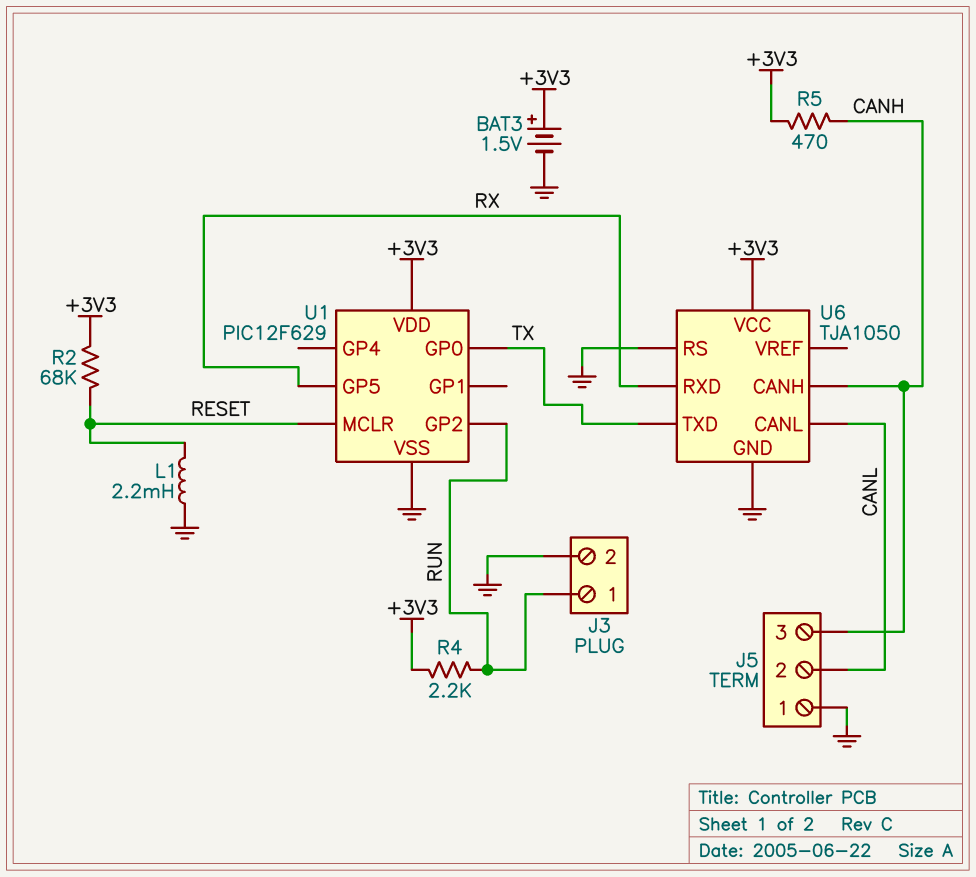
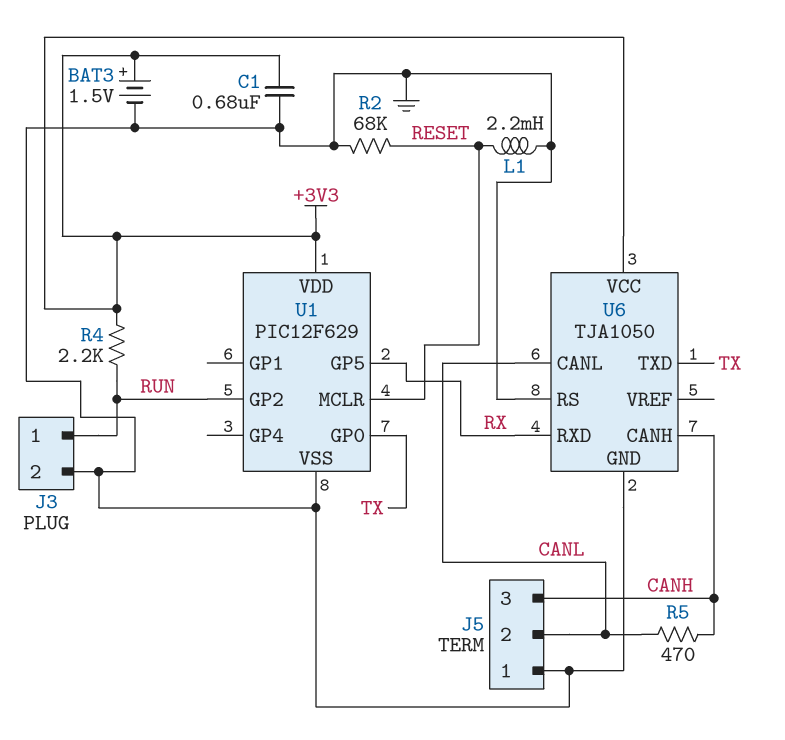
C1: none -> 680nF (+3V3, GND)
R2: 68k (+3V3, RESET) -> 68k (GND, RESET)
R5: 470 (+3V3, CANH) -> 470 (CANH, CANL)

